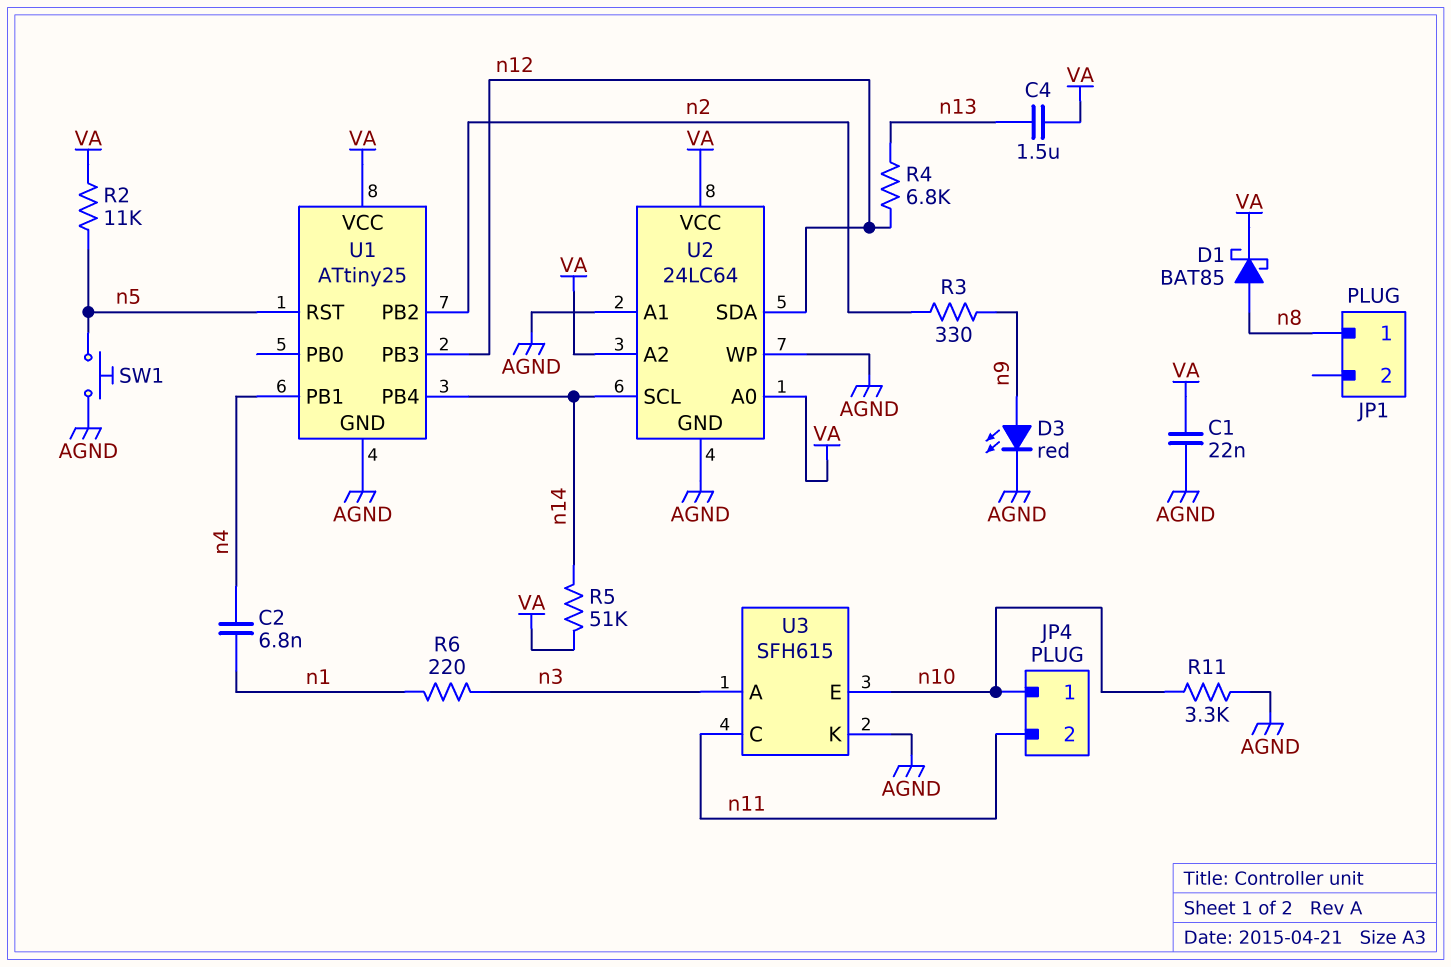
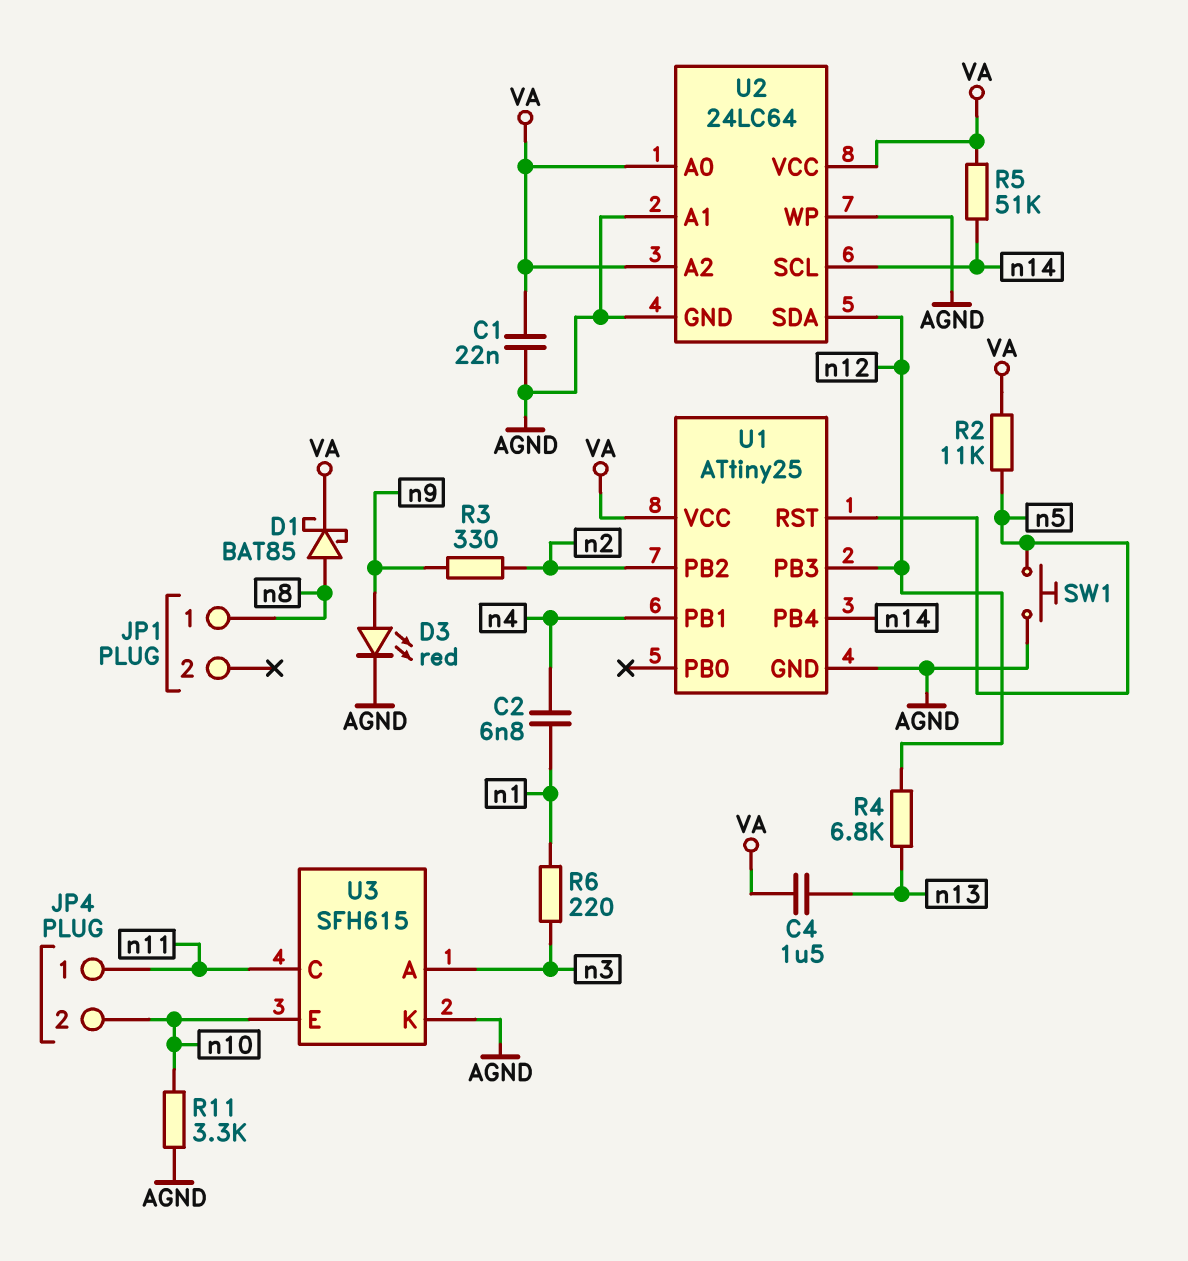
JP4 pin 1: n10 -> n11
JP4 pin 2: n11 -> n10

